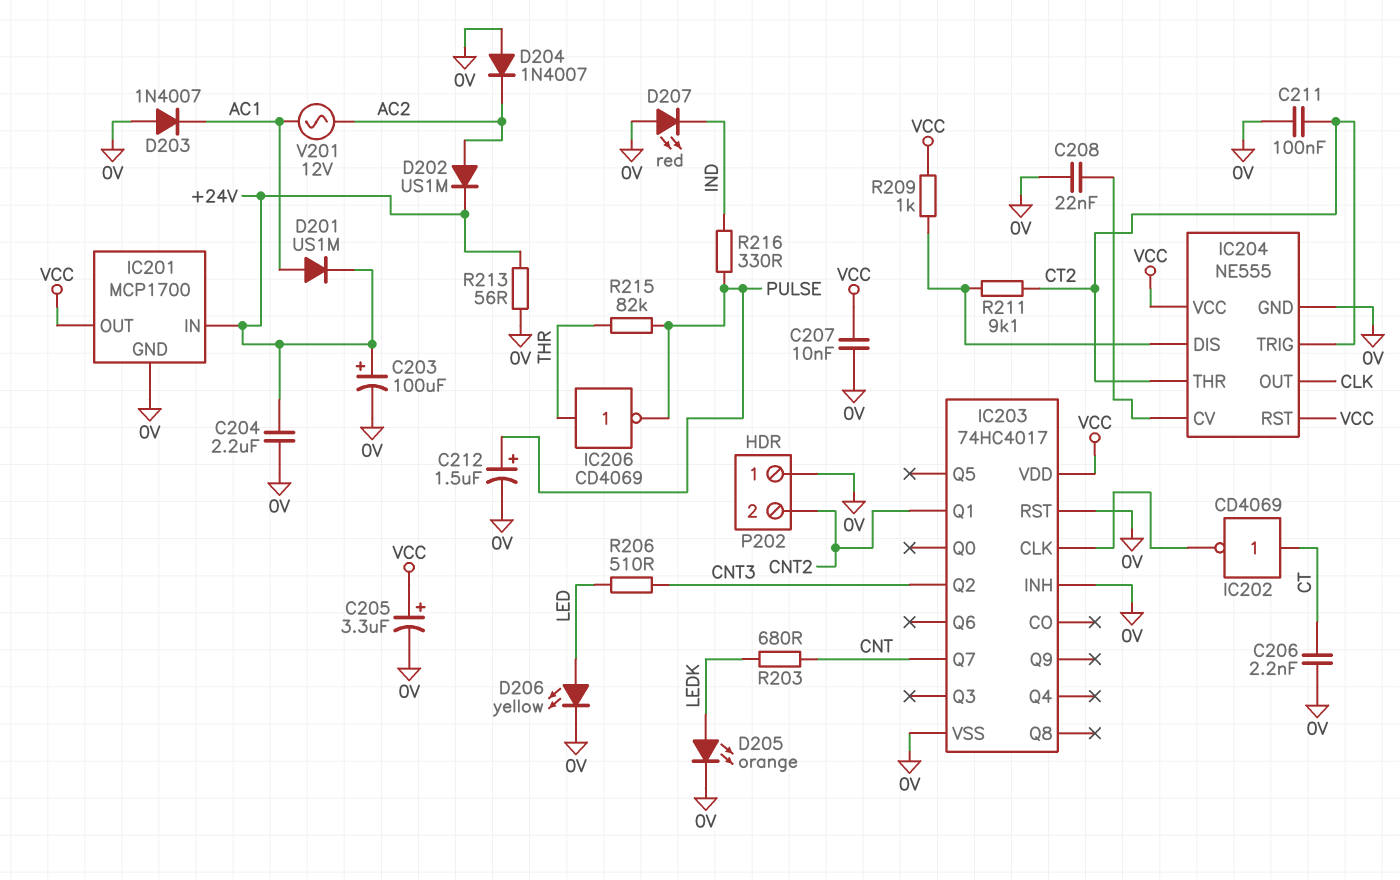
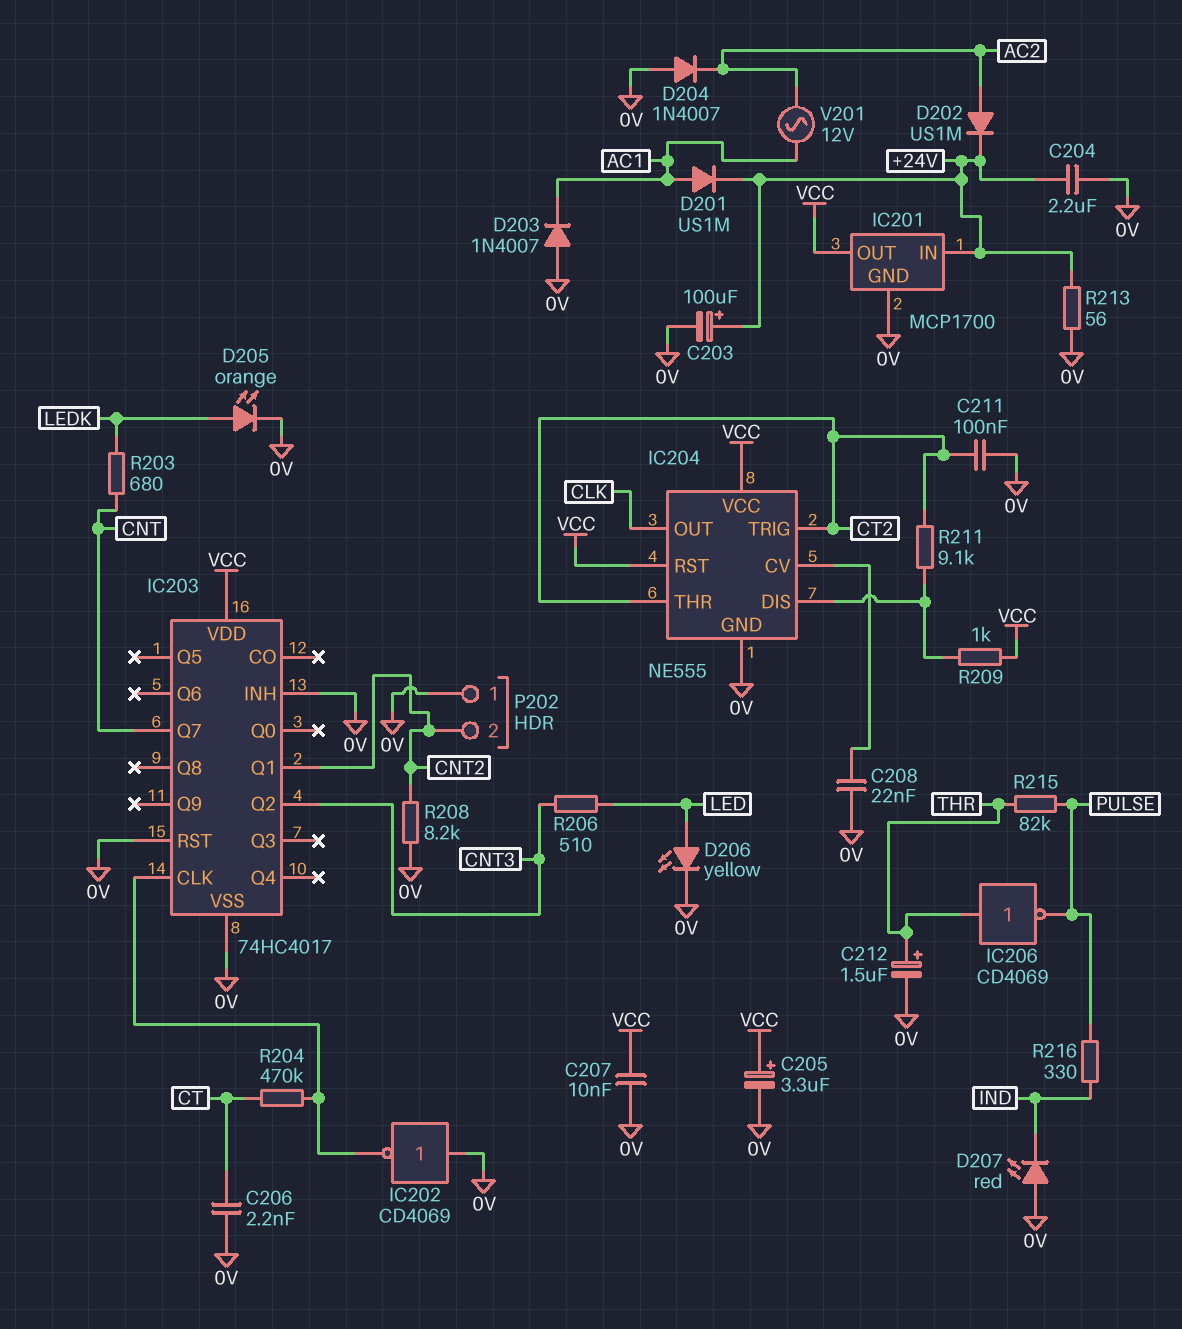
C212: 1.5uF (plus PULSE, minus 0V) -> 1.5uF (plus THR, minus 0V)
IC202: NOT CD4069 (in CT, out IC203/CLK) -> NOT CD4069 (in 0V, out IC203/CLK)
R204: none -> 470k (CT, IC203/CLK)
R208: none -> 8.2k (0V, CNT2)

